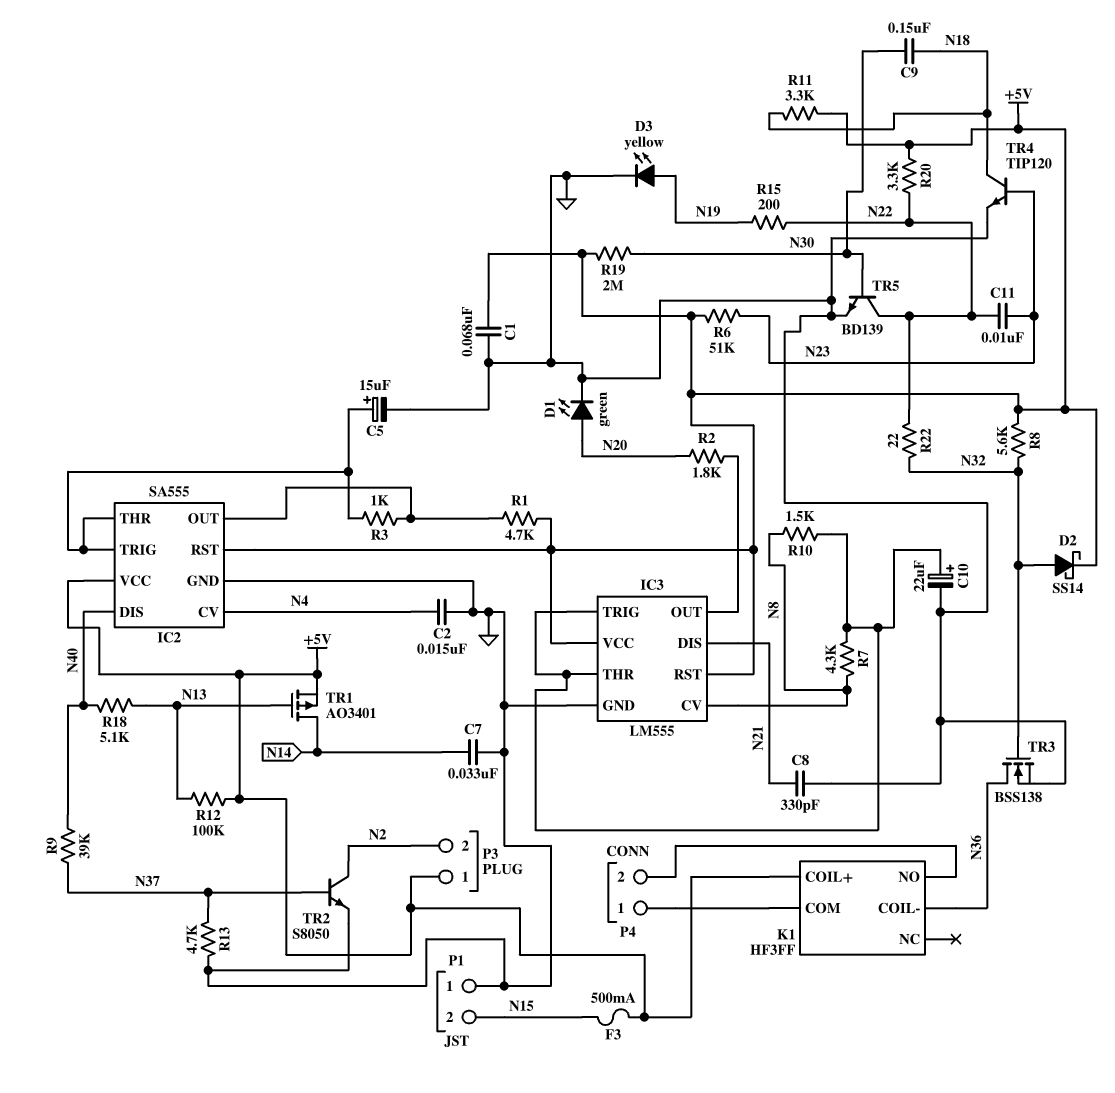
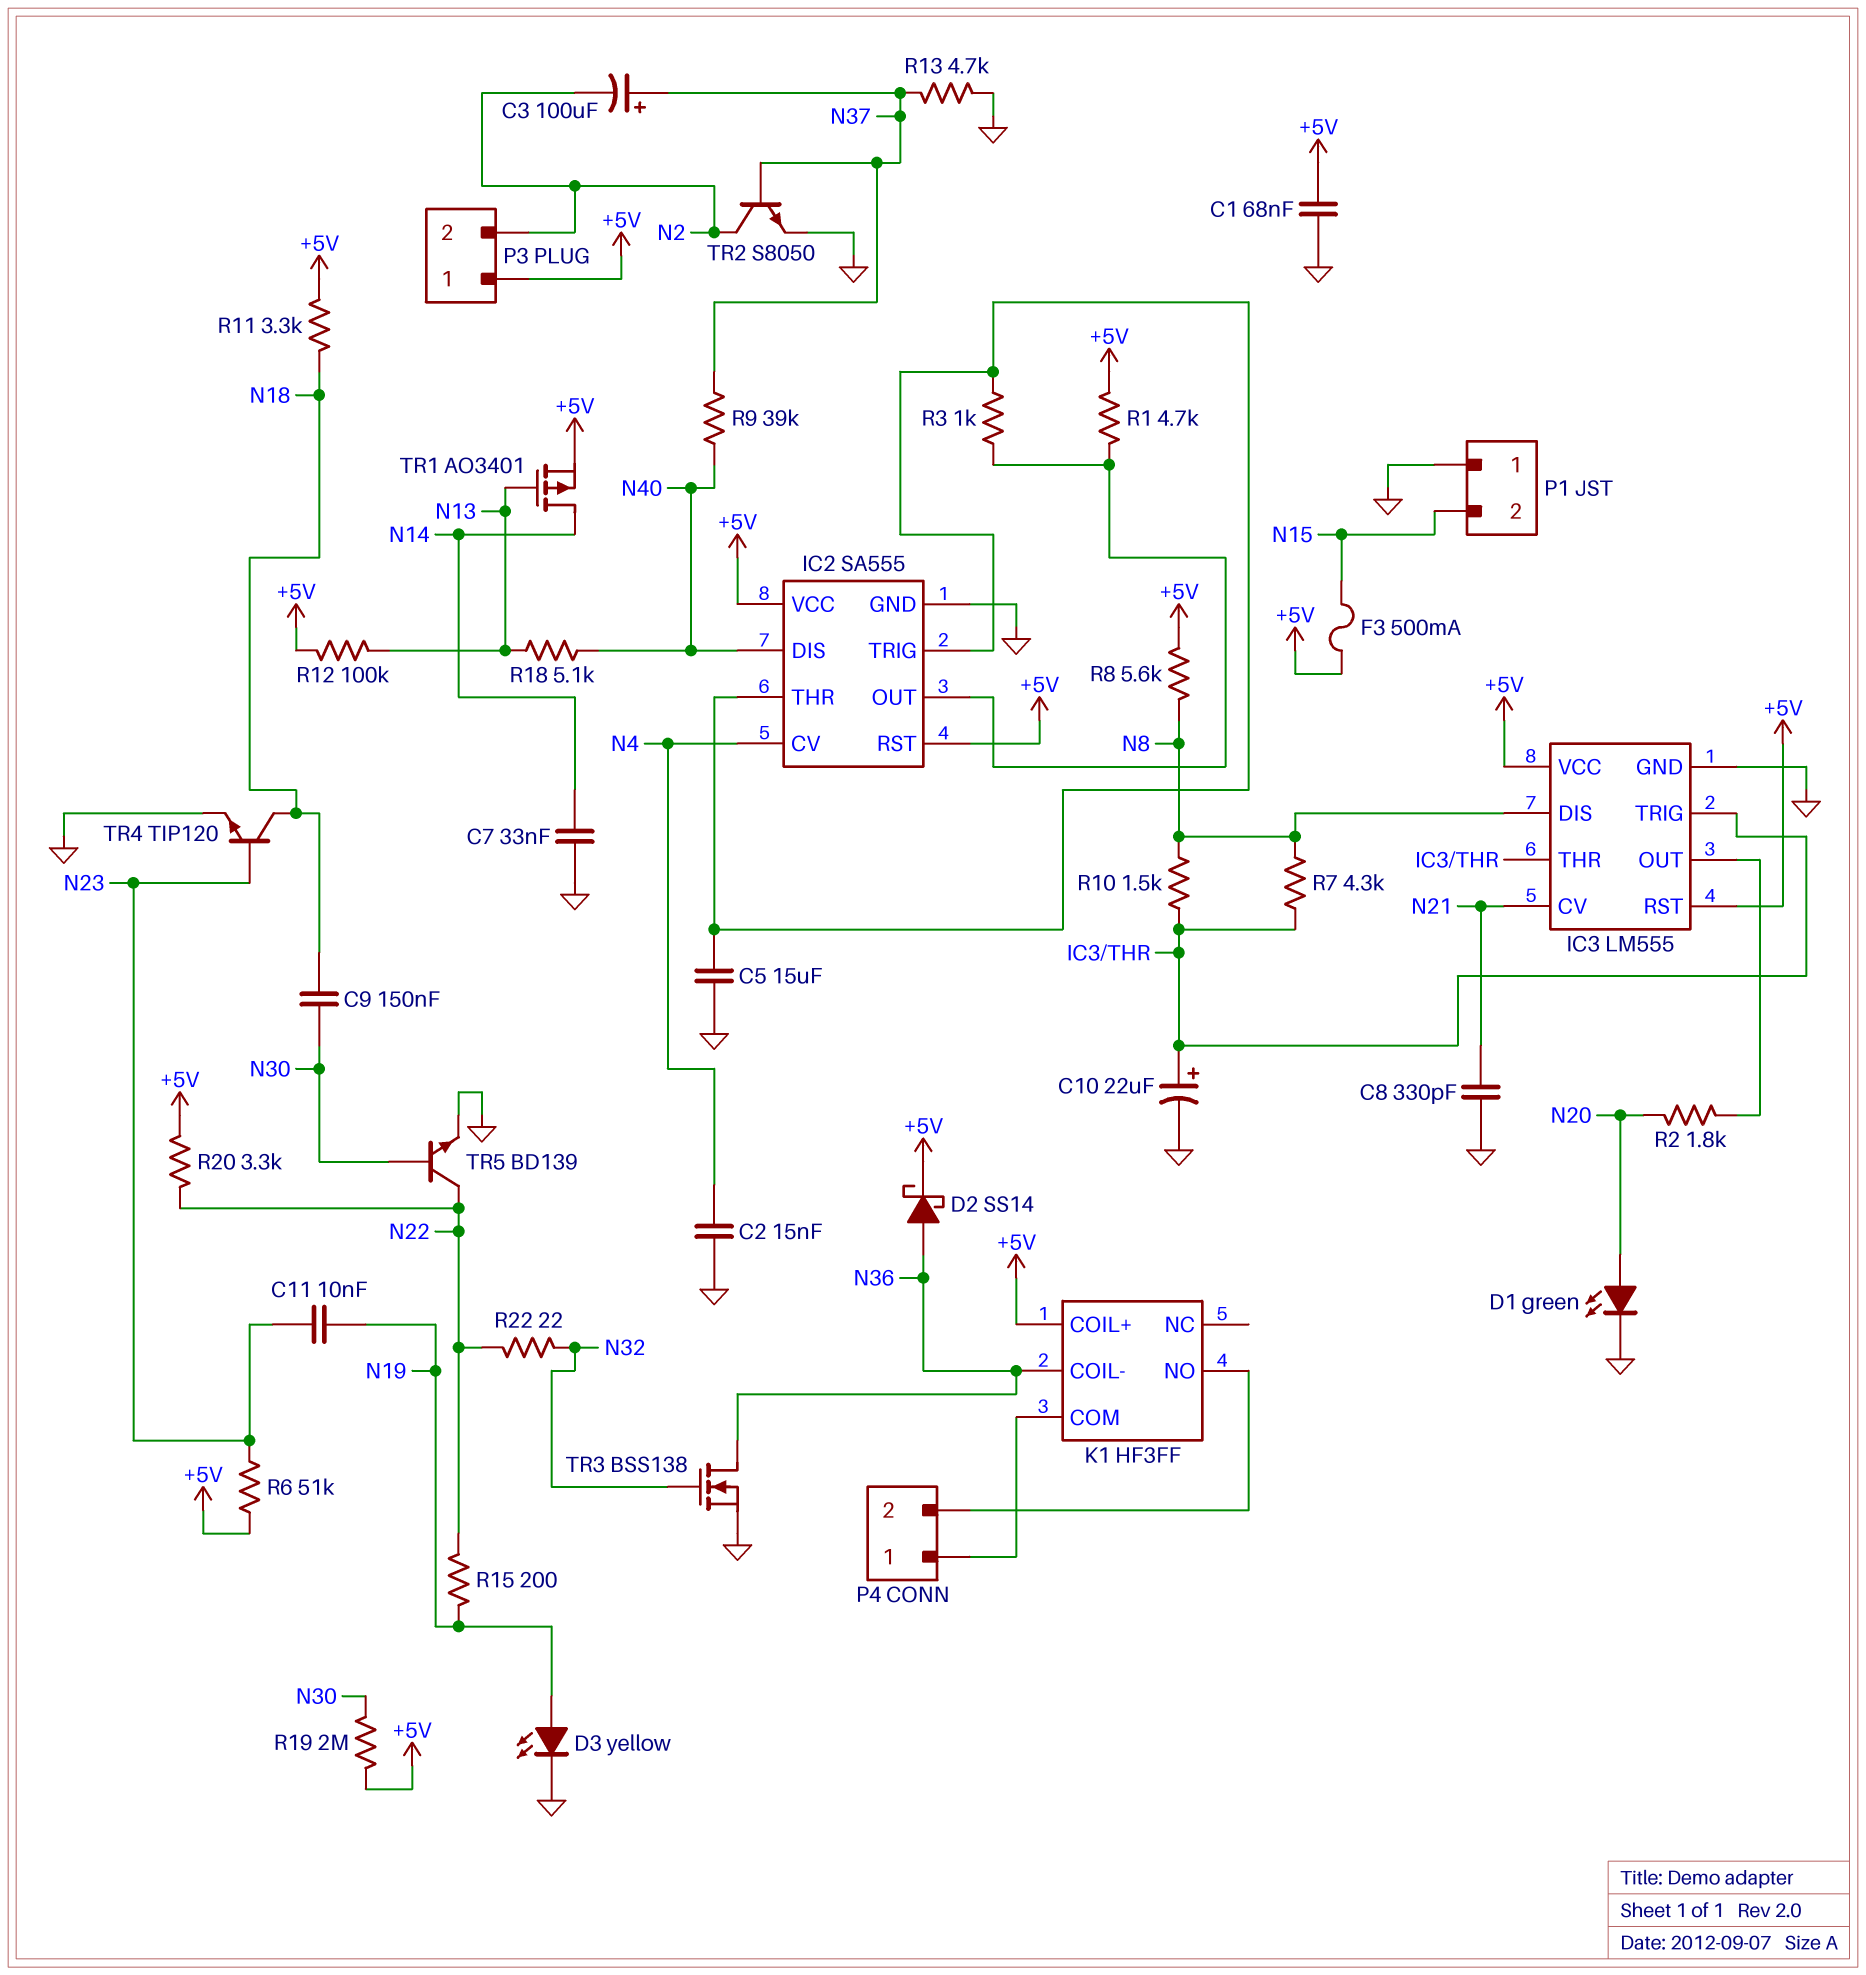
C3: none -> 100uF (plus N37, minus N2)
C5: 15uF (plus IC2/THR, minus GND) -> 15uF (GND, IC2/THR)
C11: 10nF (N22, N23) -> 10nF (N19, N23)
D2: schottky SS14 (A N32, K +5V) -> schottky SS14 (A N36, K +5V)
IC3 pin CV: N8 -> N21
IC3 pin DIS: N21 -> N8
R8: 5.6k (+5V, N32) -> 5.6k (+5V, N8)

